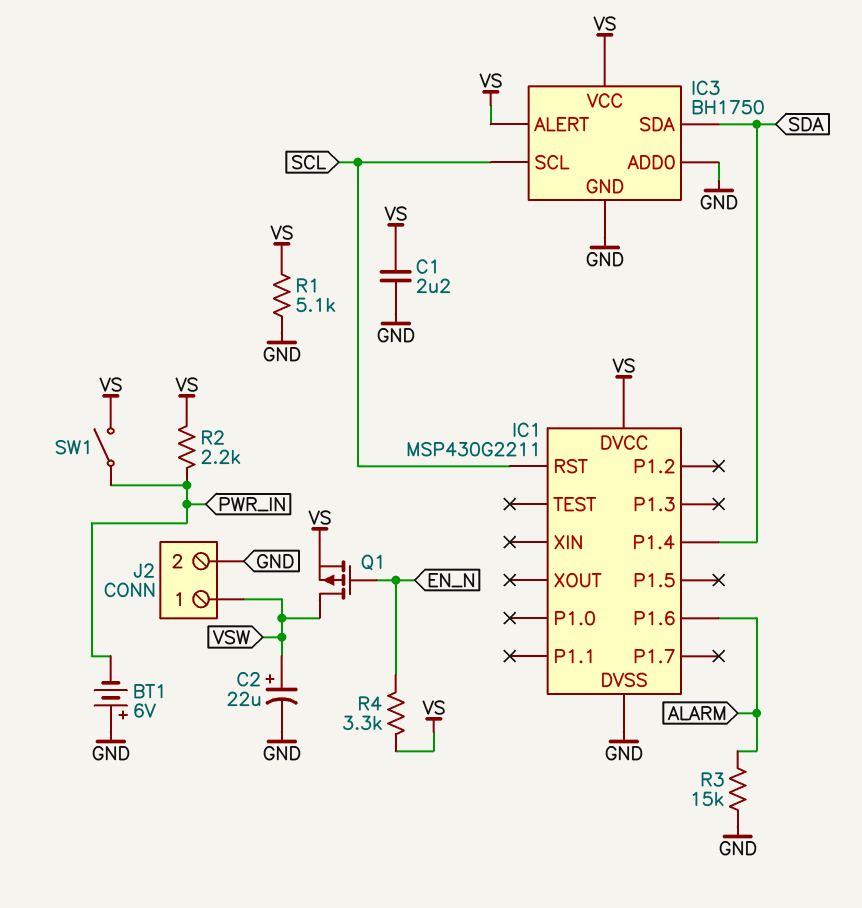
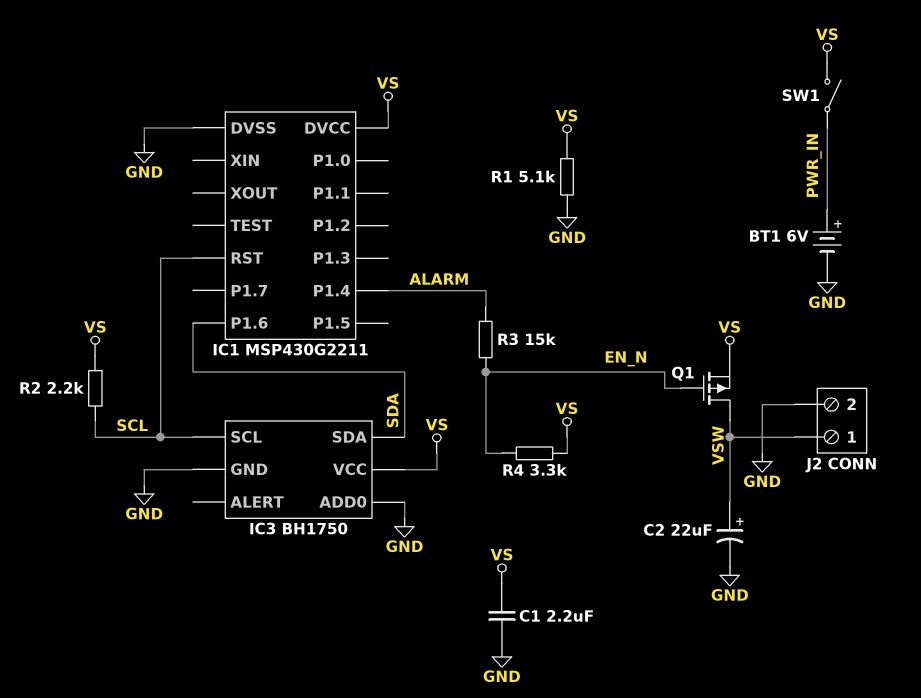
BT1: 6V (plus GND, minus PWR_IN) -> 6V (plus PWR_IN, minus GND)
IC1 pin P1.4: SDA -> ALARM
IC1 pin P1.6: ALARM -> SDA
IC3 pin ALERT: VS -> none
R2: 2.2k (PWR_IN, VS) -> 2.2k (SCL, VS)
R3: 15k (ALARM, GND) -> 15k (ALARM, EN_N)

